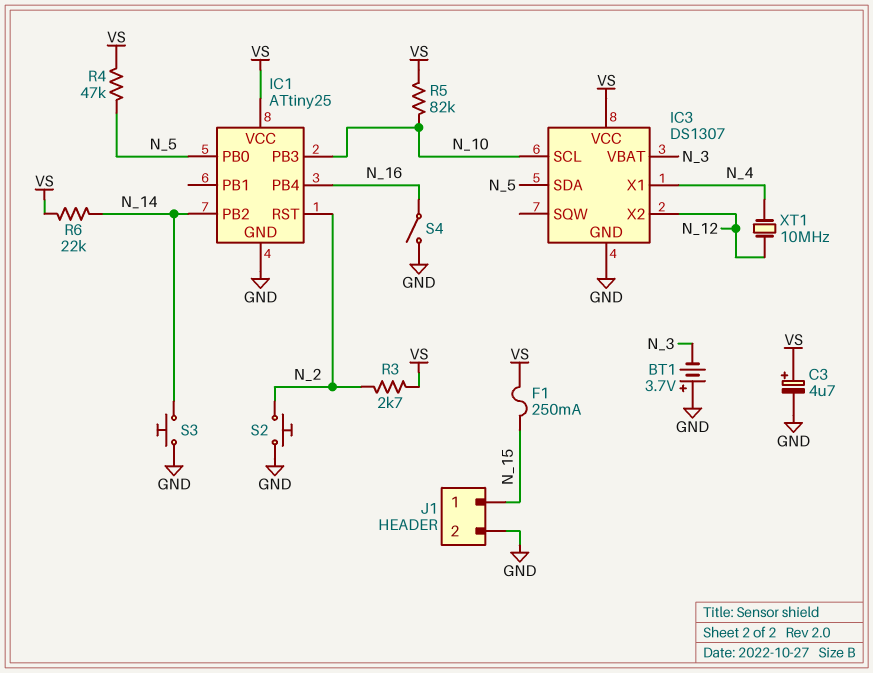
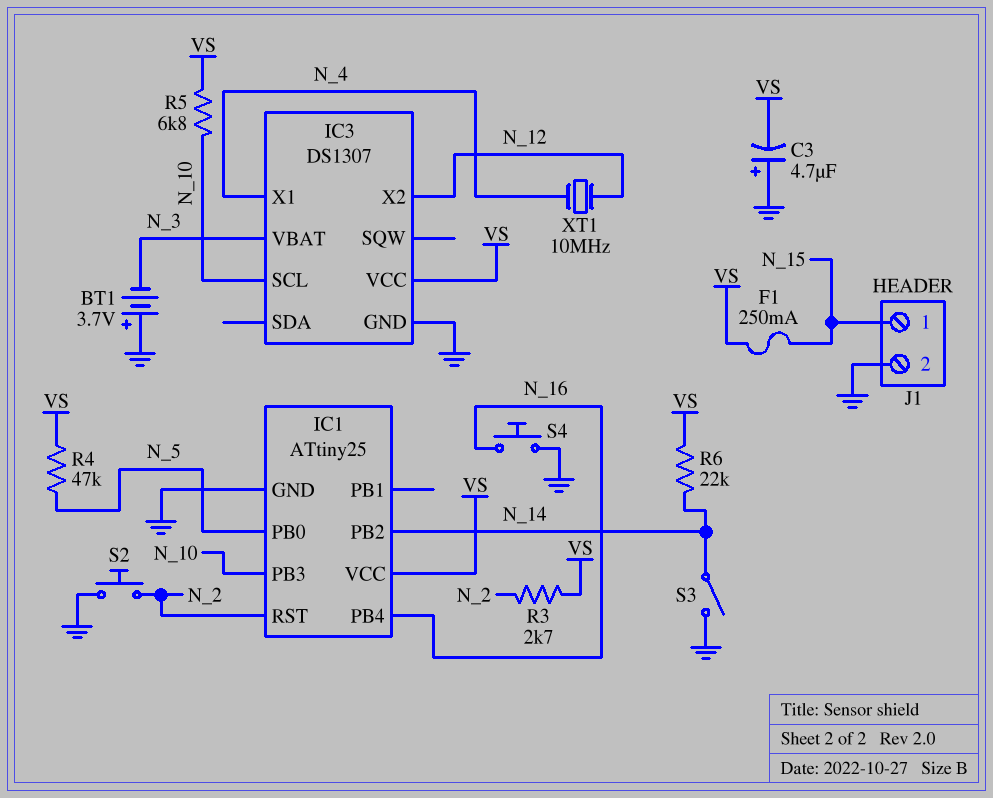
C3: 4.7uF (plus VS, minus GND) -> 4.7uF (plus GND, minus VS)
IC3 pin SDA: N_5 -> none
R5: 82k (N_10, VS) -> 6.8k (N_10, VS)
S3: button (GND, N_14) -> switch (GND, N_14)
S4: switch (GND, N_16) -> button (GND, N_16)

